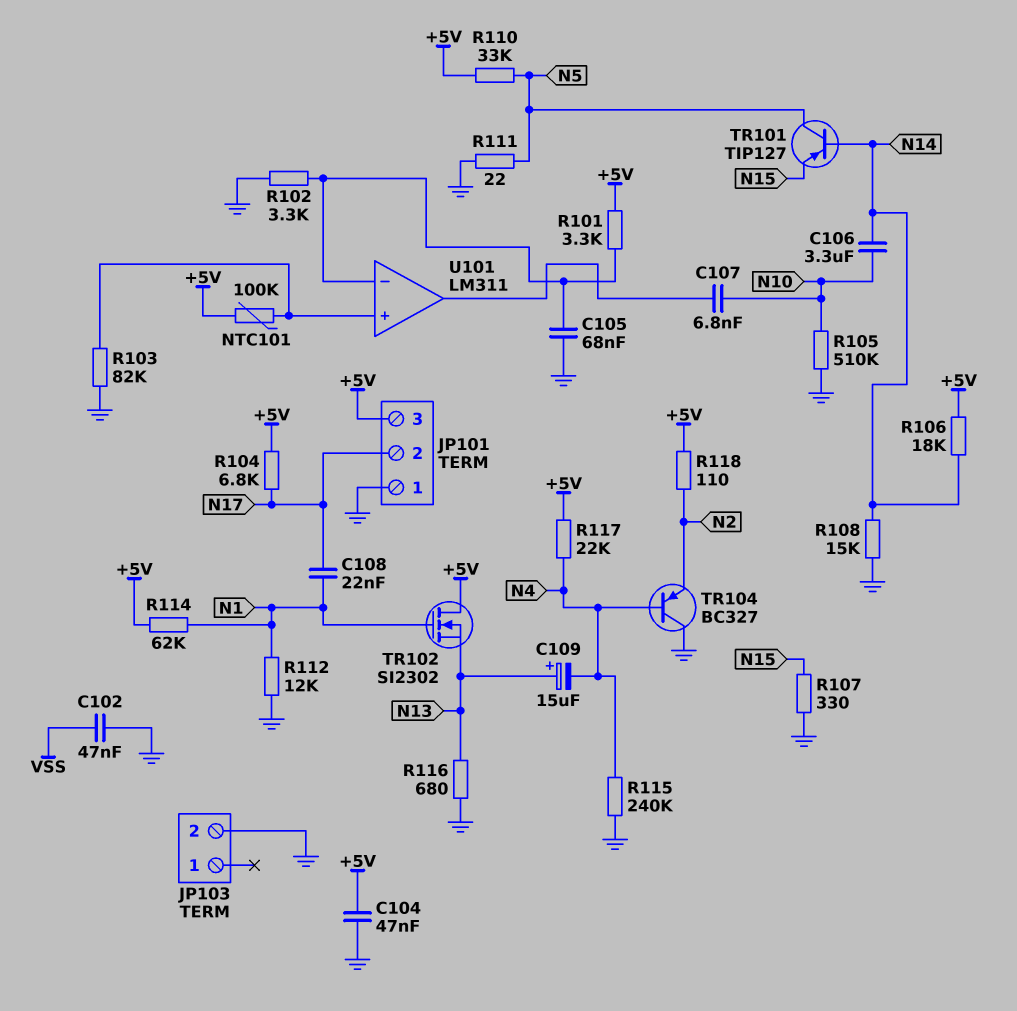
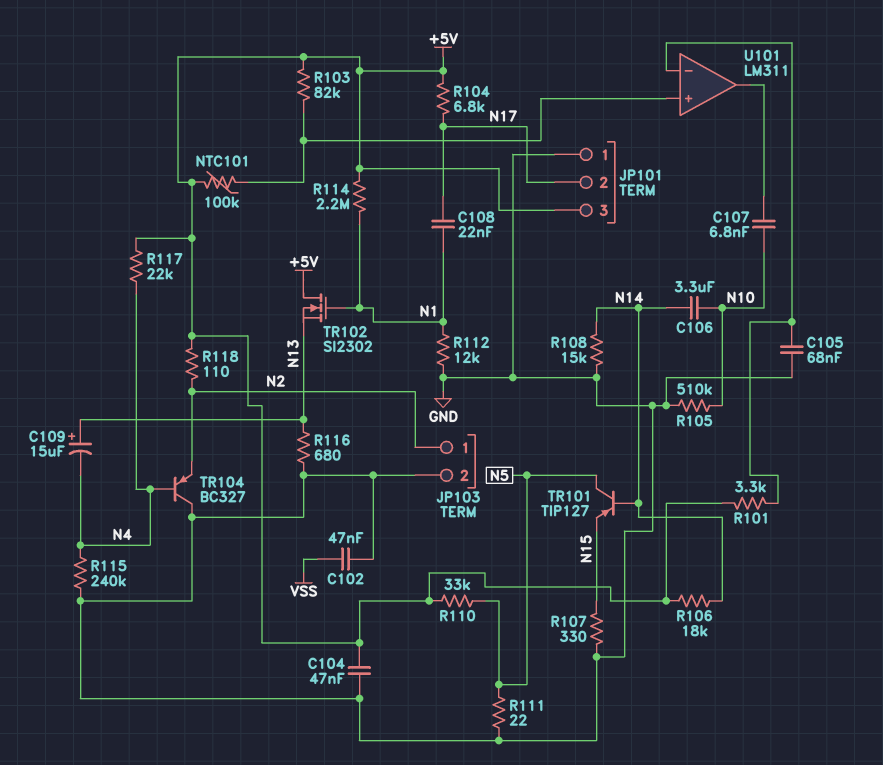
JP103 pin 1: none -> N2
R102: 3.3k (GND, U101/in-) -> none
R103: 82k (GND, U101/in+) -> 82k (+5V, U101/in+)
R114: 62k (+5V, N1) -> 2.2M (+5V, N1)

